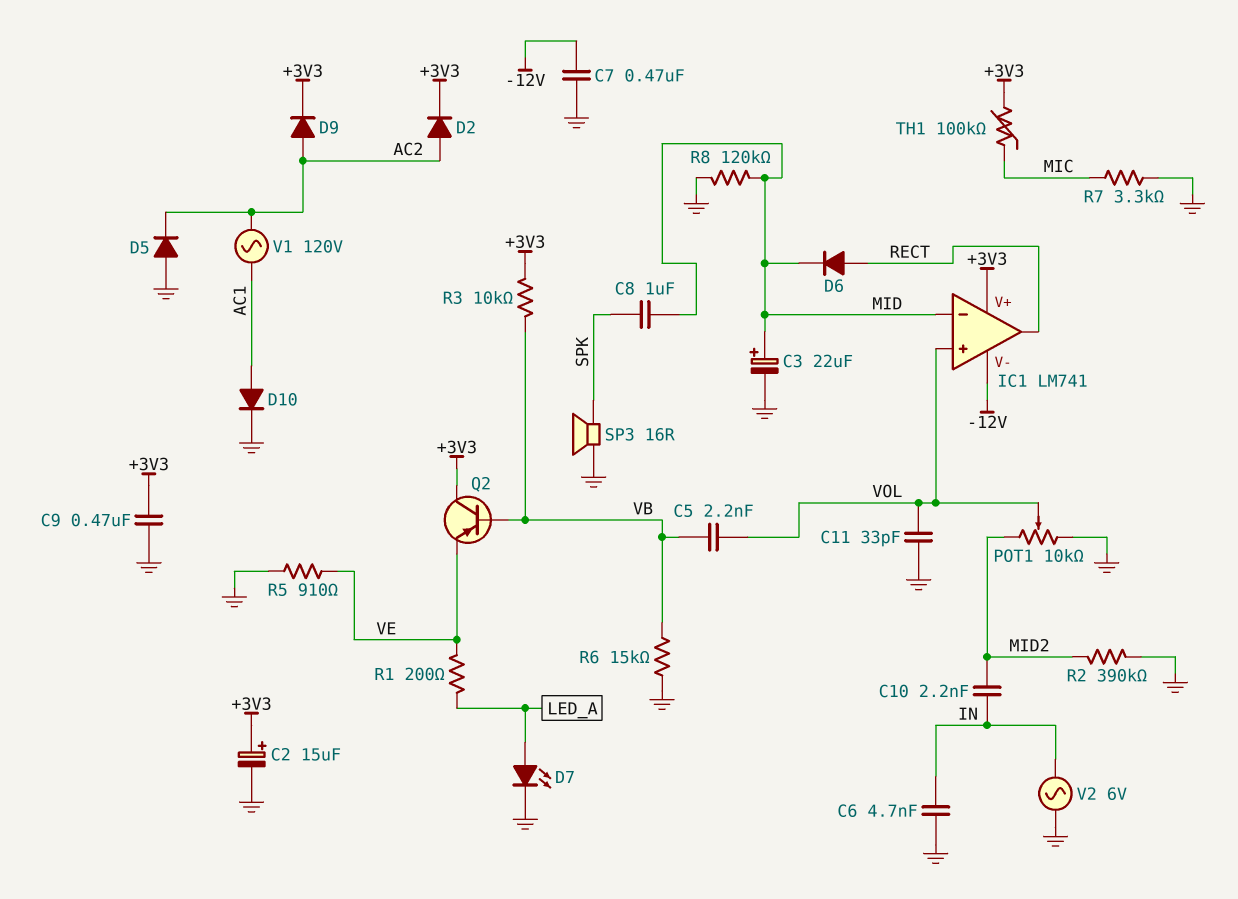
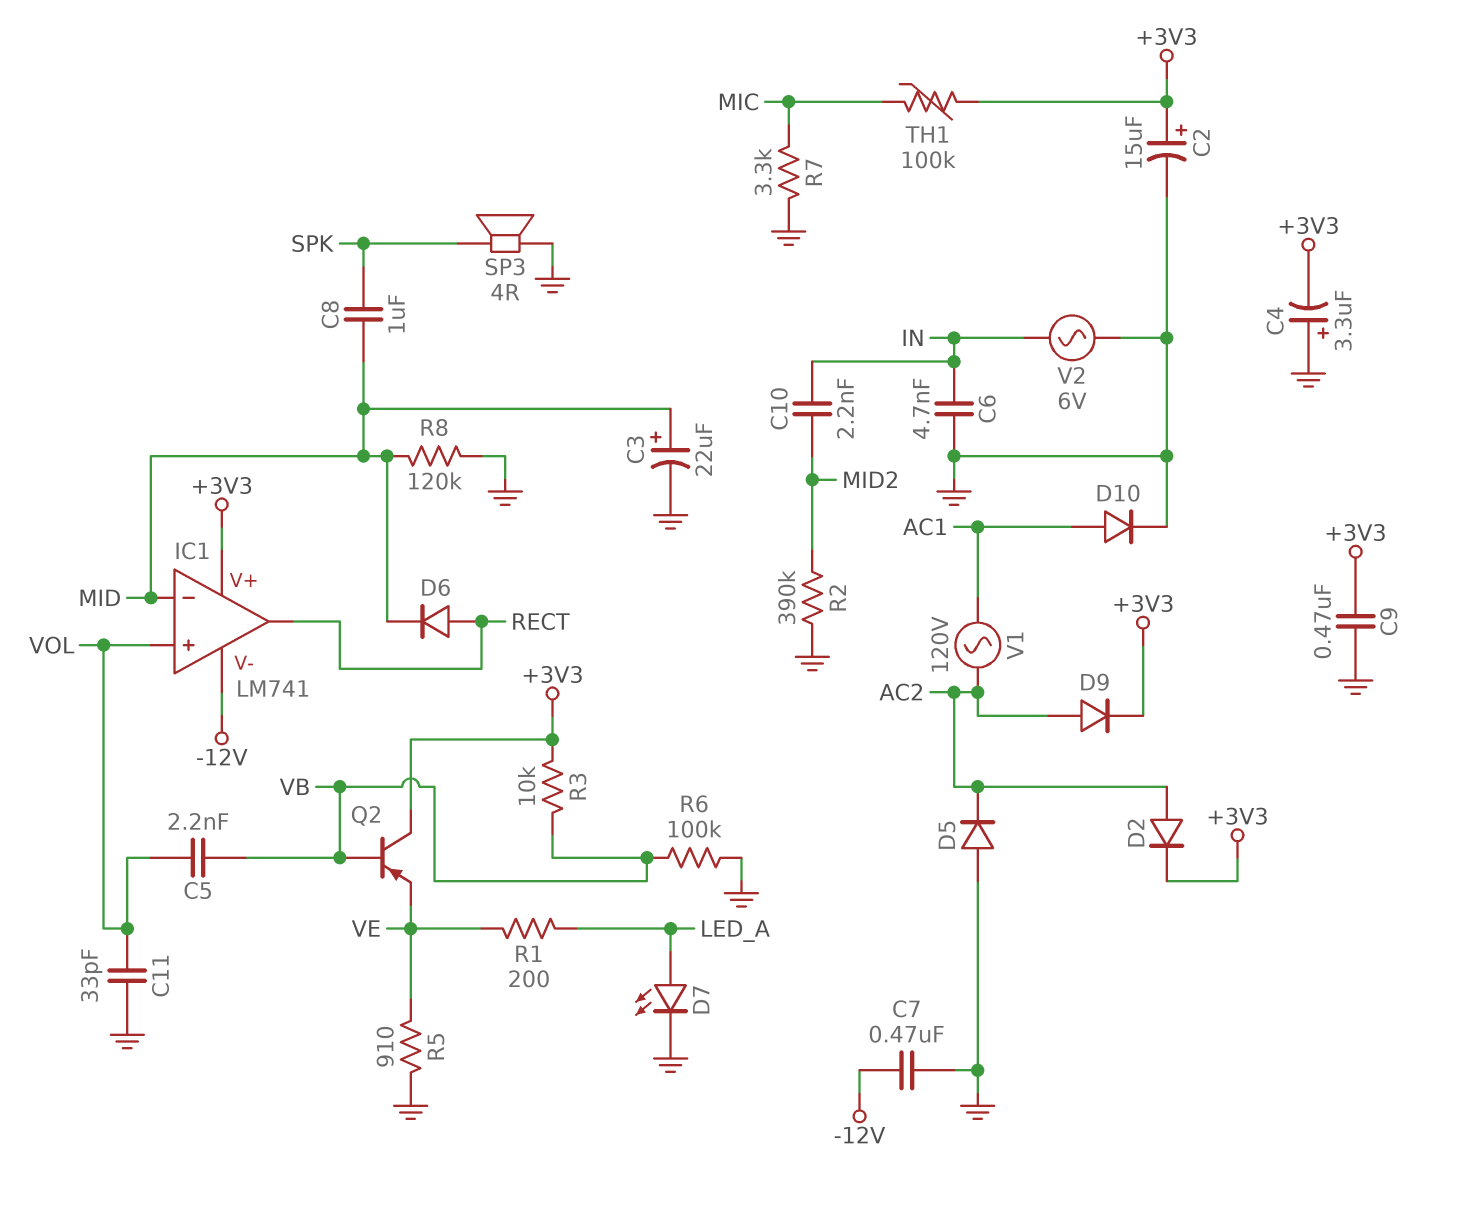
C4: none -> 3.3uF (plus GND, minus +3V3)
POT1: 10k (GND, MID2, wiper VOL) -> none
R6: 15k (GND, VB) -> 100k (GND, VB)
SP3: speaker 16R (GND, SPK) -> speaker 4R (GND, SPK)

